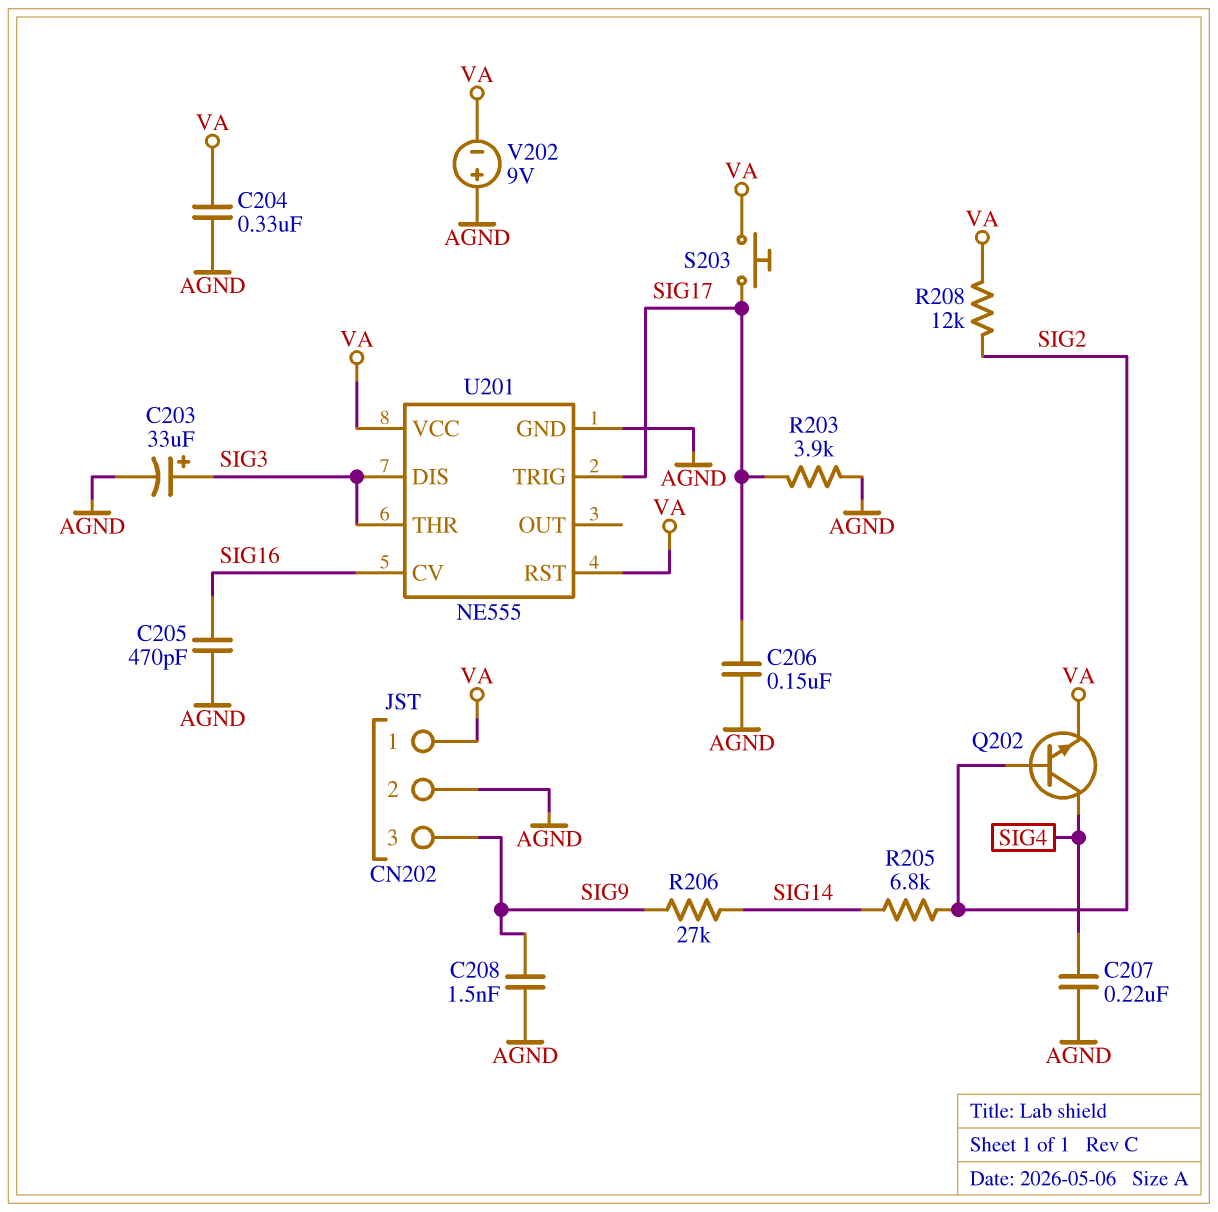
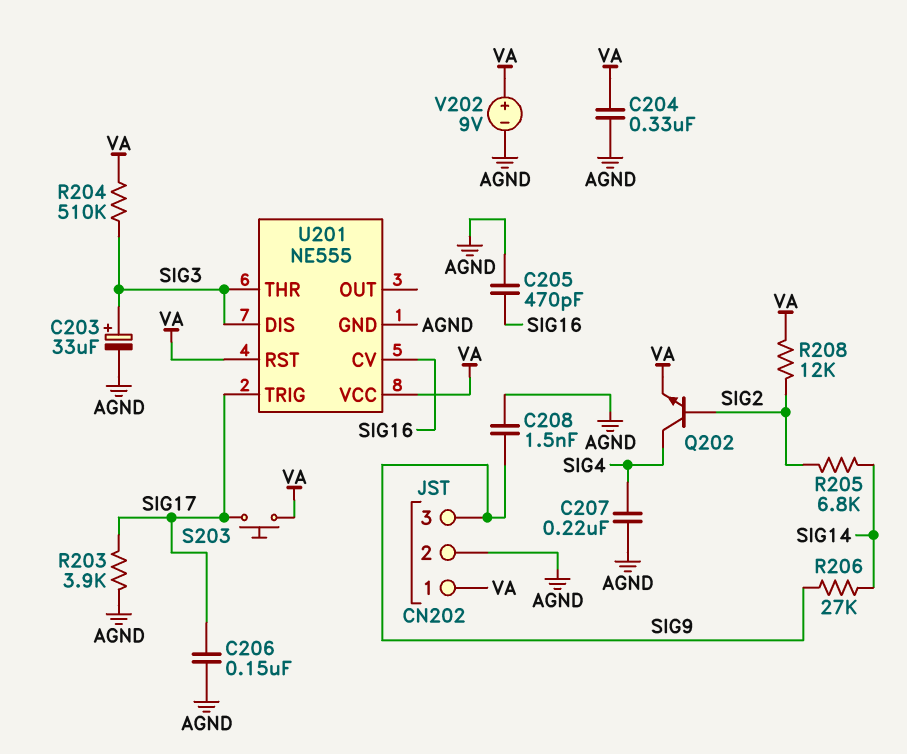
R204: none -> 510k (SIG3, VA)
V202: 9V (plus AGND, minus VA) -> 9V (plus VA, minus AGND)

